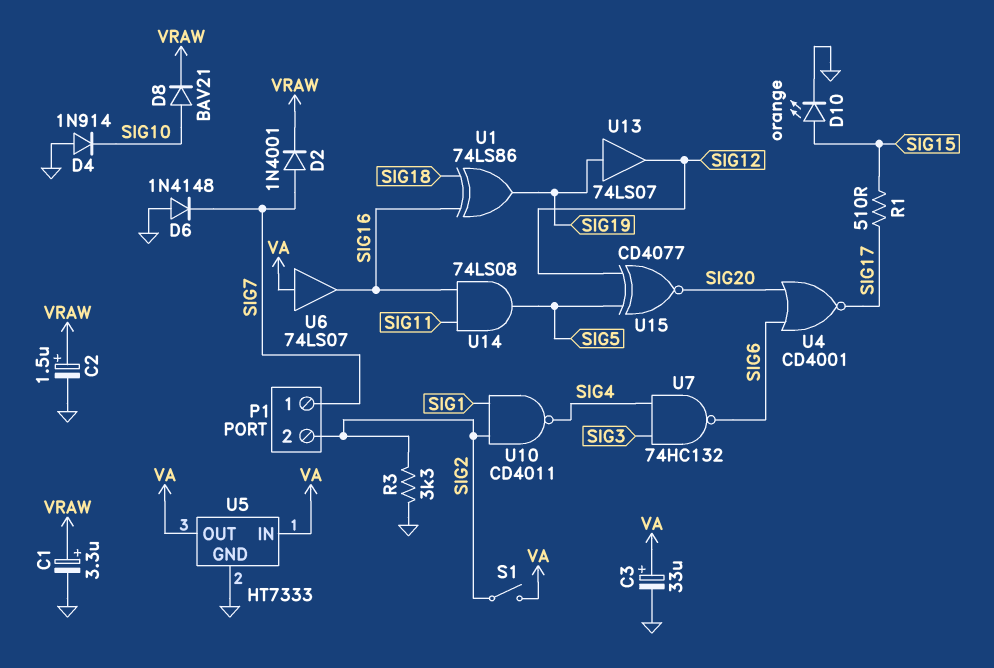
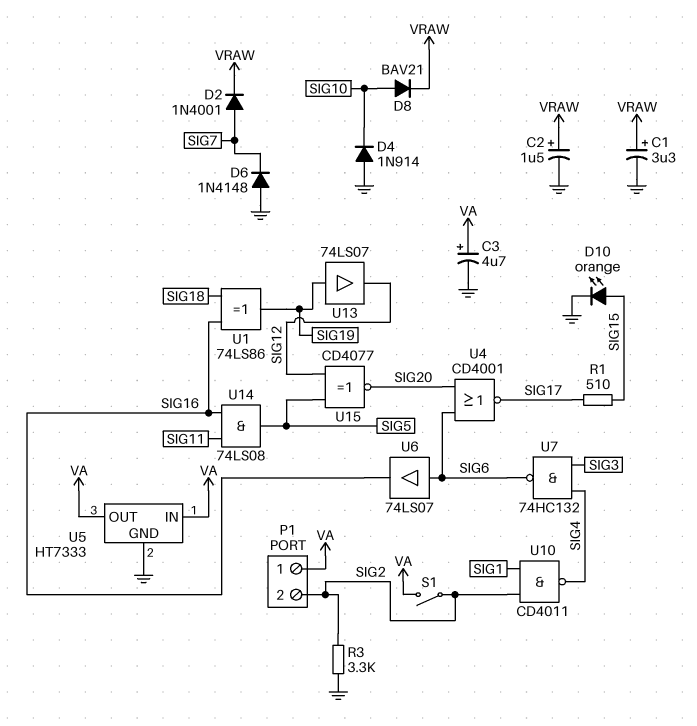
C3: 33uF (plus VA, minus GND) -> 4.7uF (plus VA, minus GND)
P1 pin 1: SIG7 -> VA
U6: buffer 74LS07 (in VA, out SIG16) -> buffer 74LS07 (in SIG6, out SIG16)

